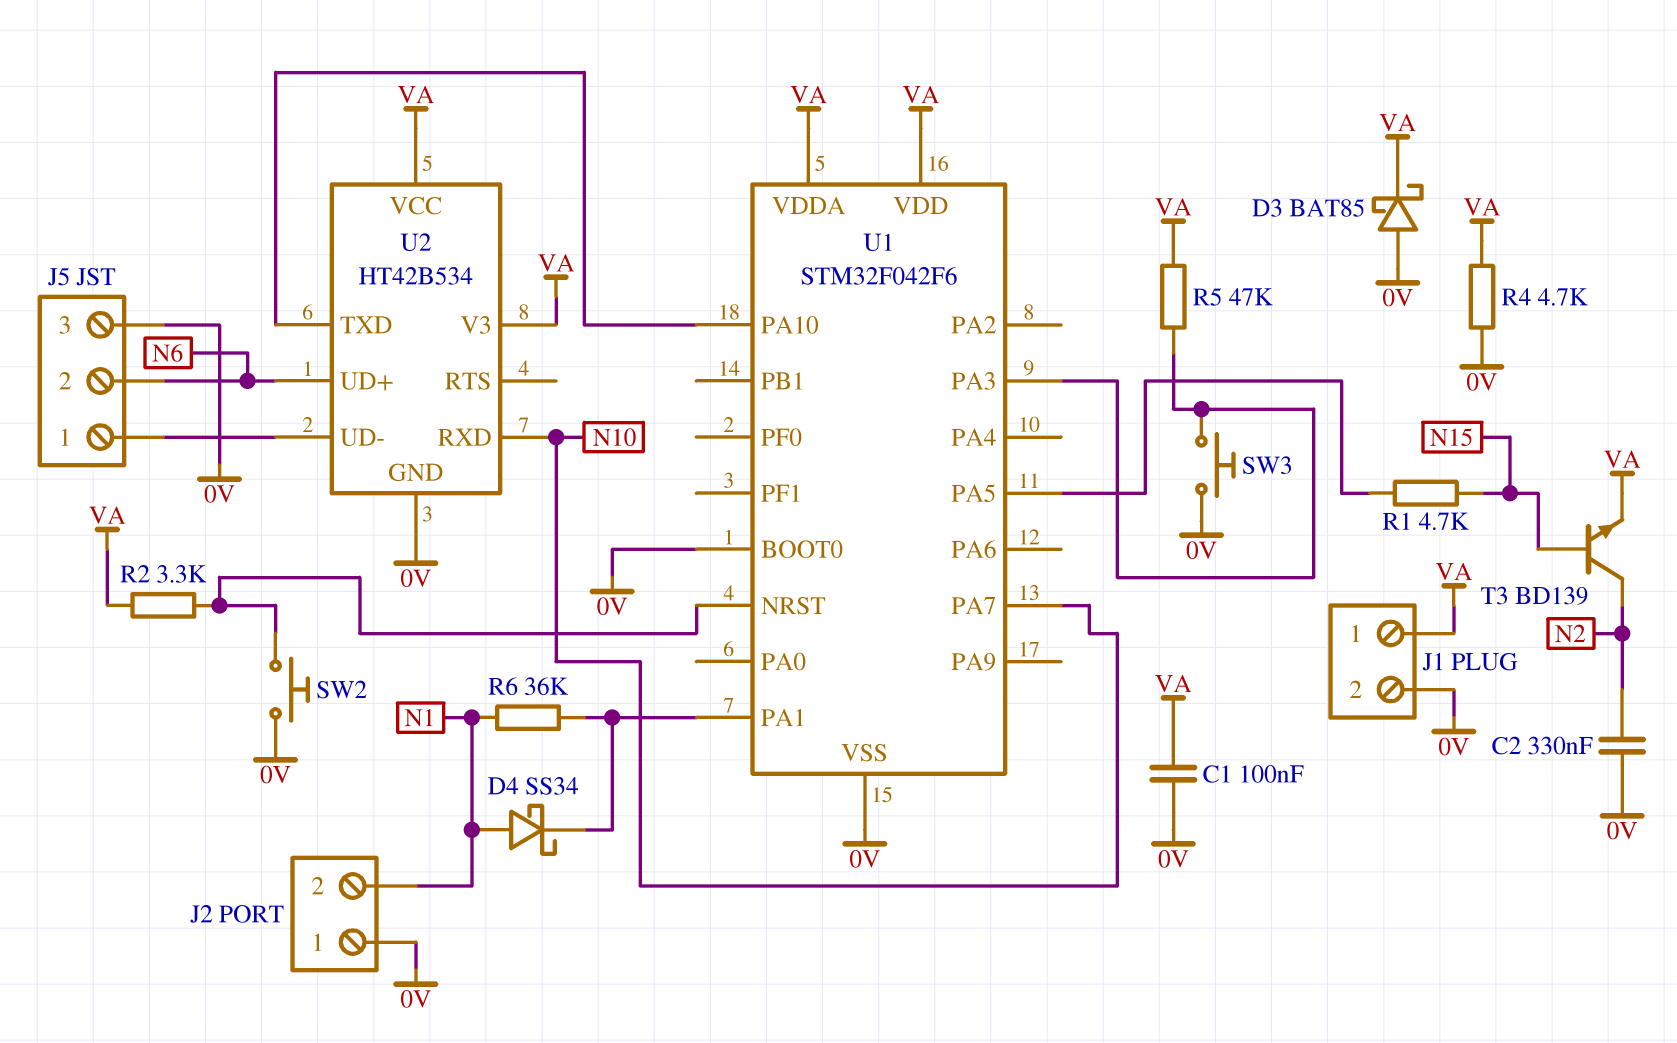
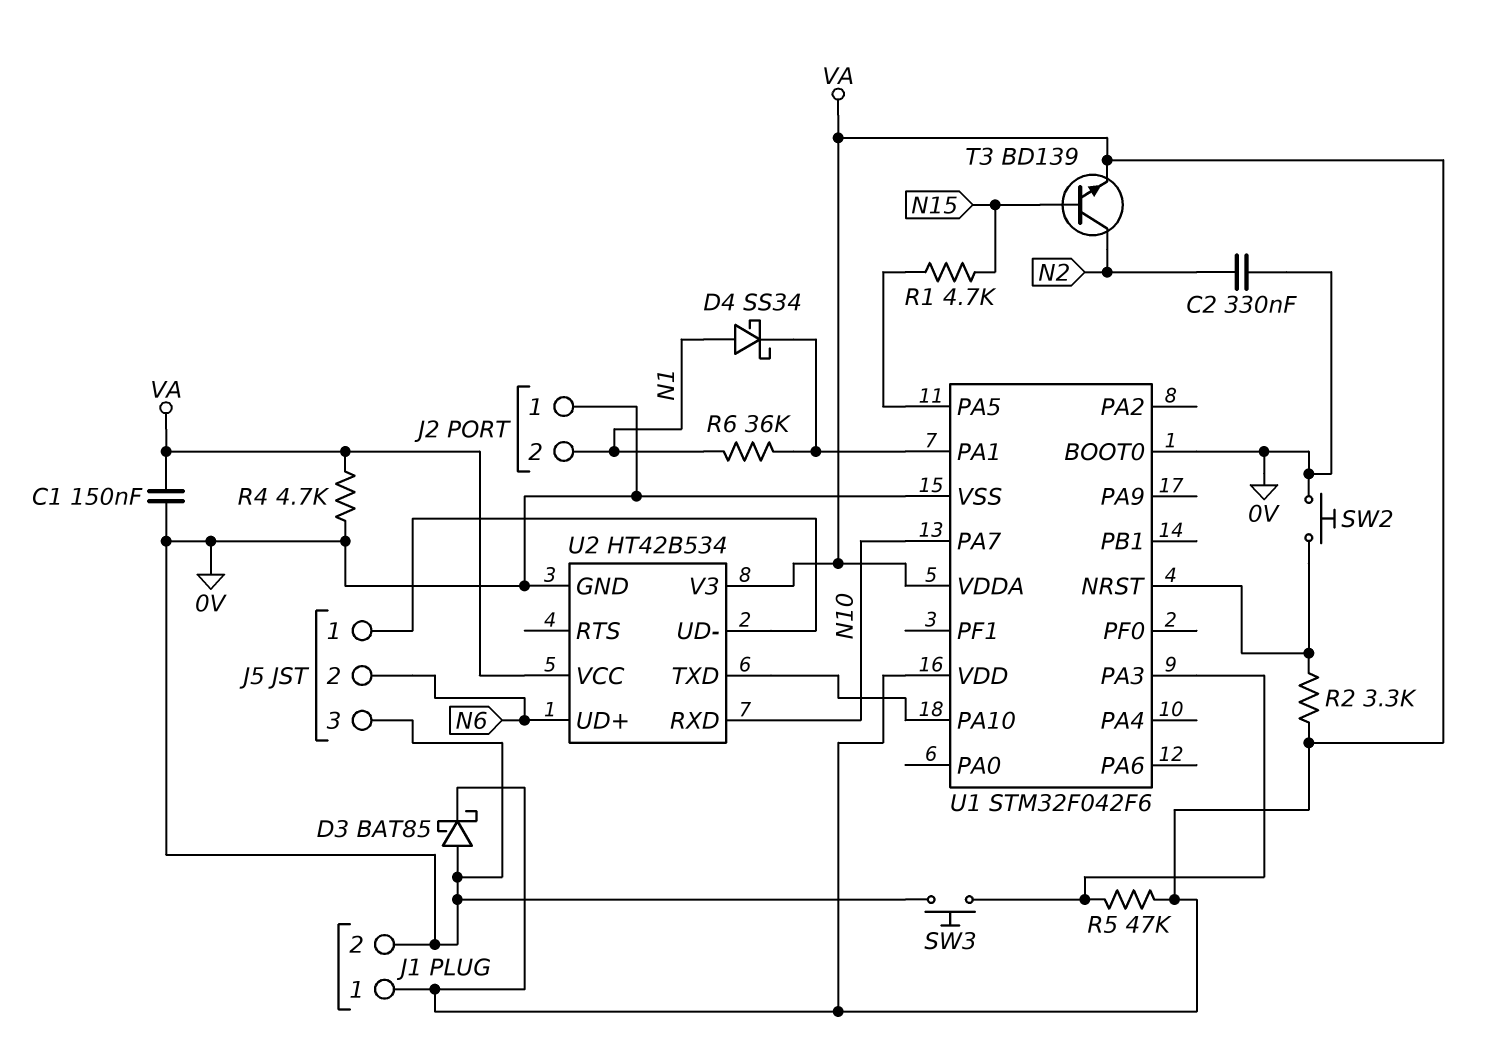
C1: 100nF (0V, VA) -> 150nF (0V, VA)

